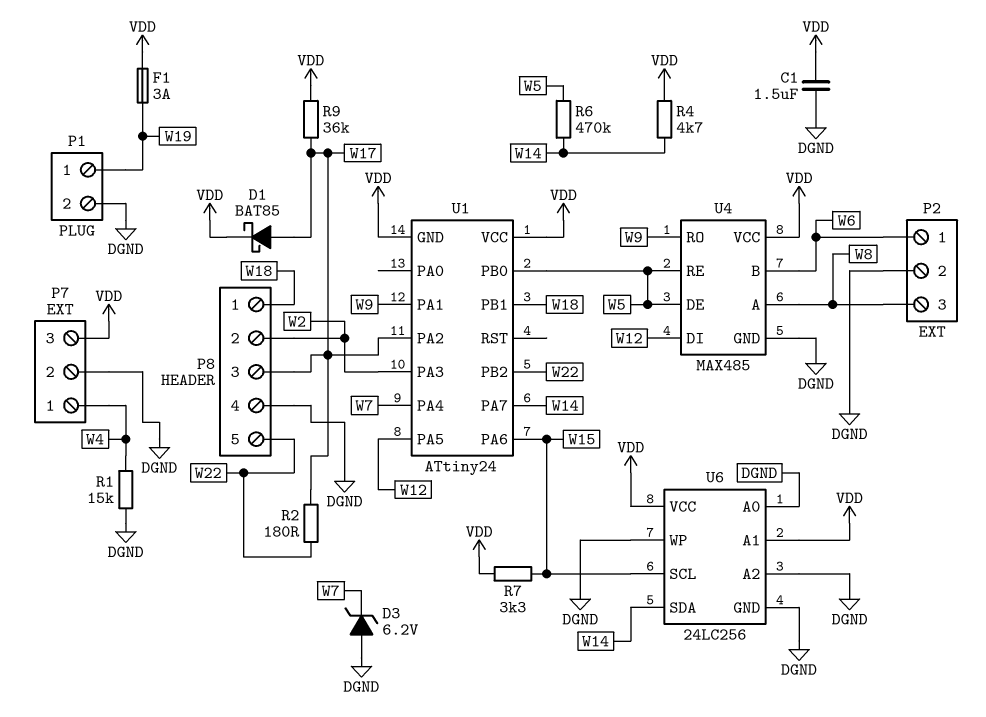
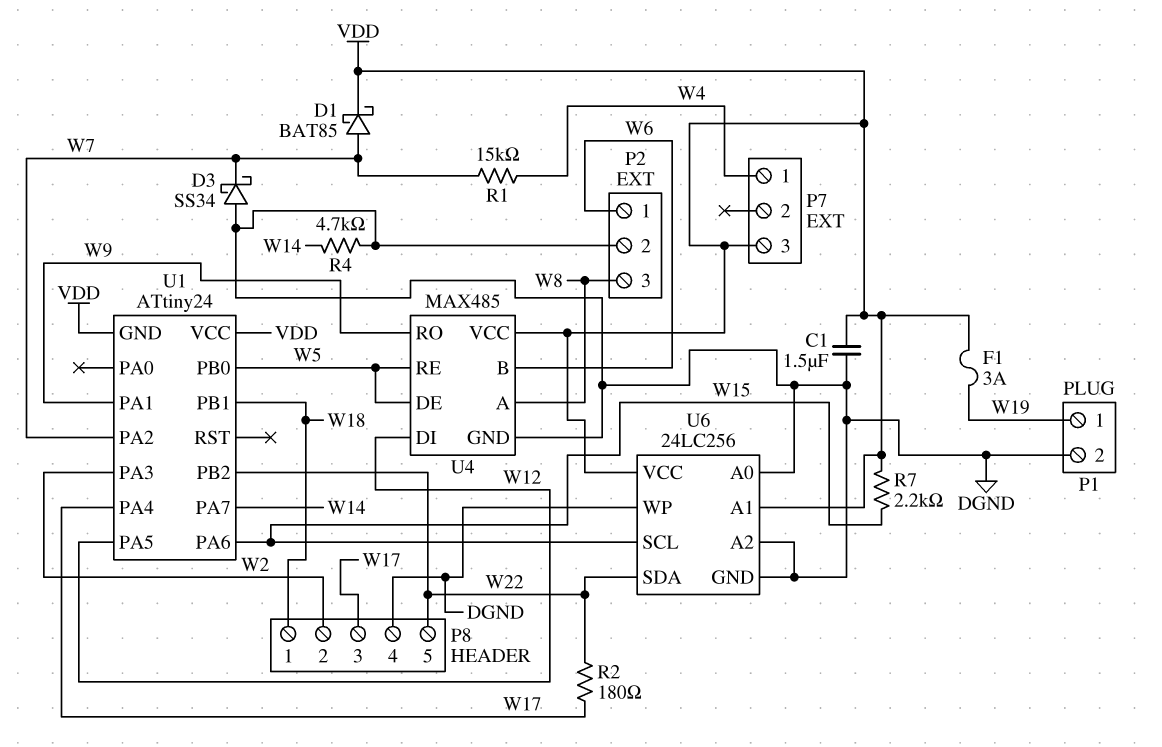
D1: schottky BAT85 (A W17, K VDD) -> schottky BAT85 (A W7, K VDD)
D3: zener 6.2V (A DGND, K W7) -> schottky SS34 (A DGND, K W7)
P7 pin 2: DGND -> none
R1: 15k (DGND, W4) -> 15k (W4, W7)
R4: 4.7k (VDD, W14) -> 4.7k (DGND, W14)
R6: 470k (W5, W14) -> none
R7: 3.3k (VDD, W15) -> 2.2k (VDD, W15)
R9: 36k (VDD, W17) -> none
U1 pin PA2: W17 -> W7
U1 pin PA4: W7 -> W17
U6 pin SDA: W14 -> W22

